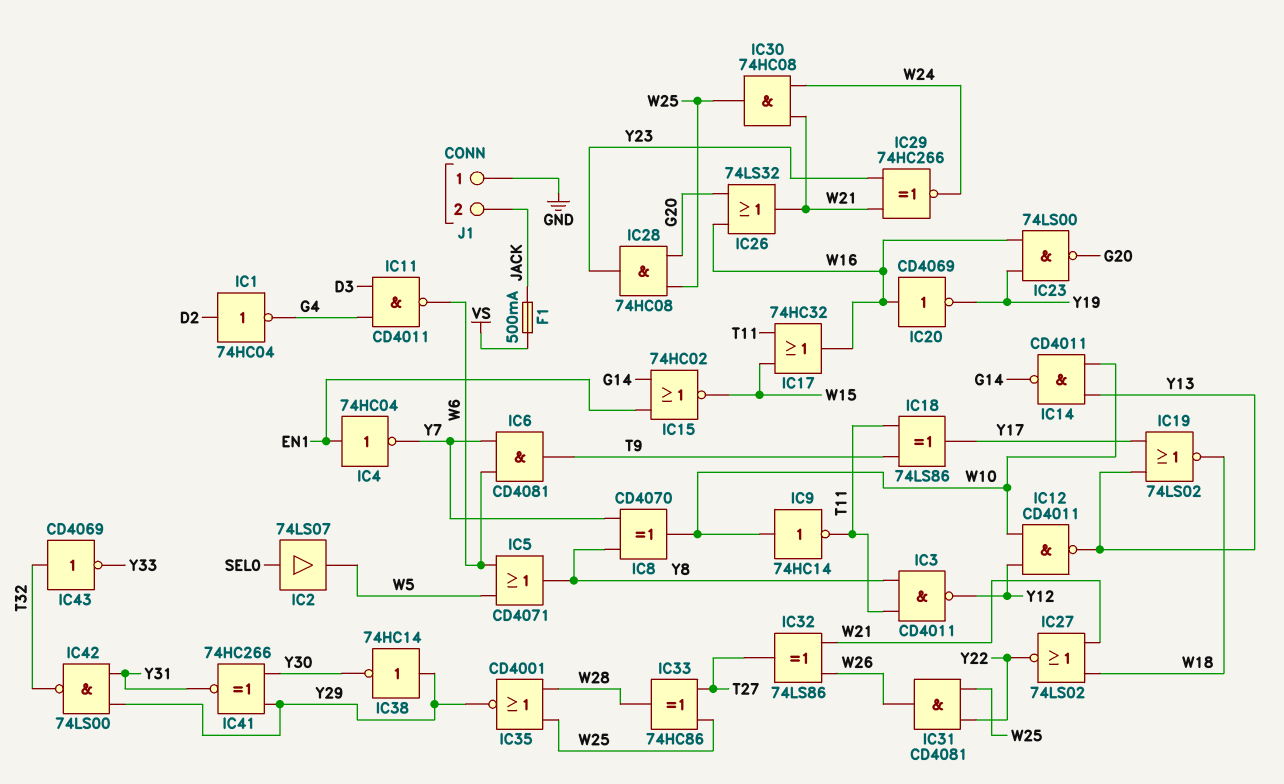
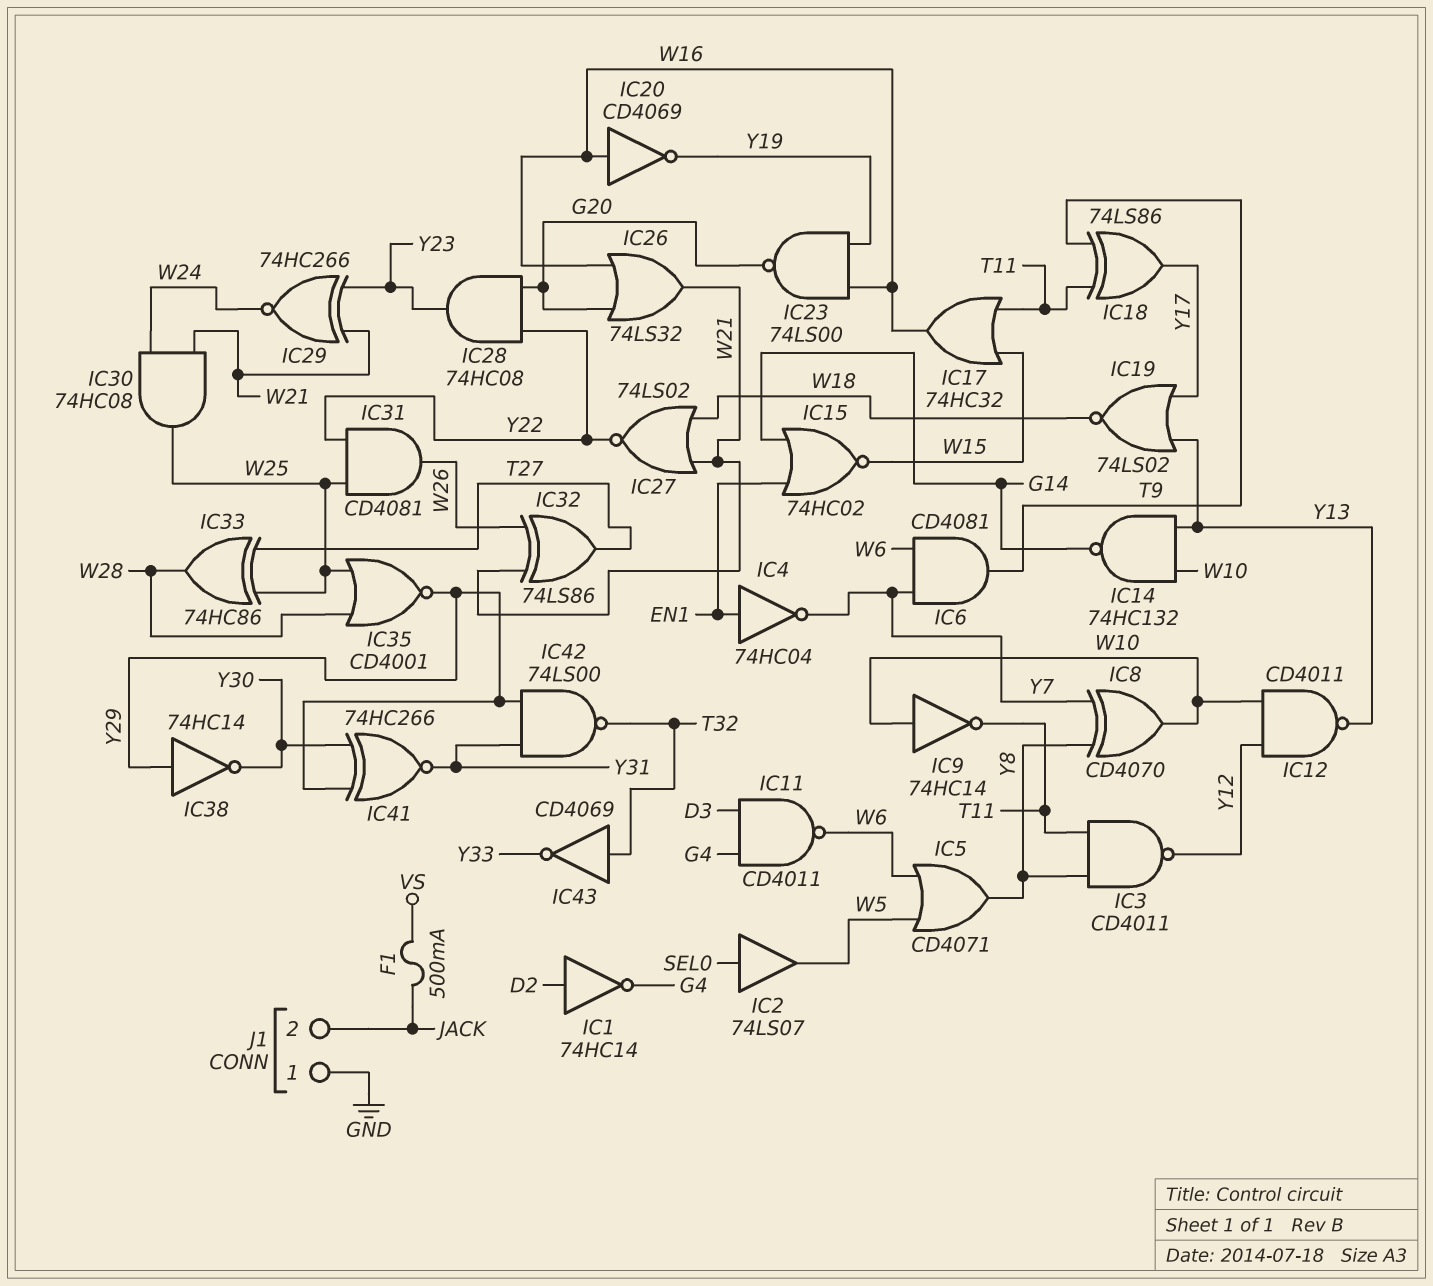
IC1: NOT 74HC04 (in D2, out G4) -> NOT 74HC14 (in D2, out G4)
IC14: NAND CD4011 (in W10, in Y13, out G14) -> NAND 74HC132 (in W10, in Y13, out G14)
IC28: AND 74HC08 (in G20, in W25, out Y23) -> AND 74HC08 (in G20, in Y22, out Y23)

